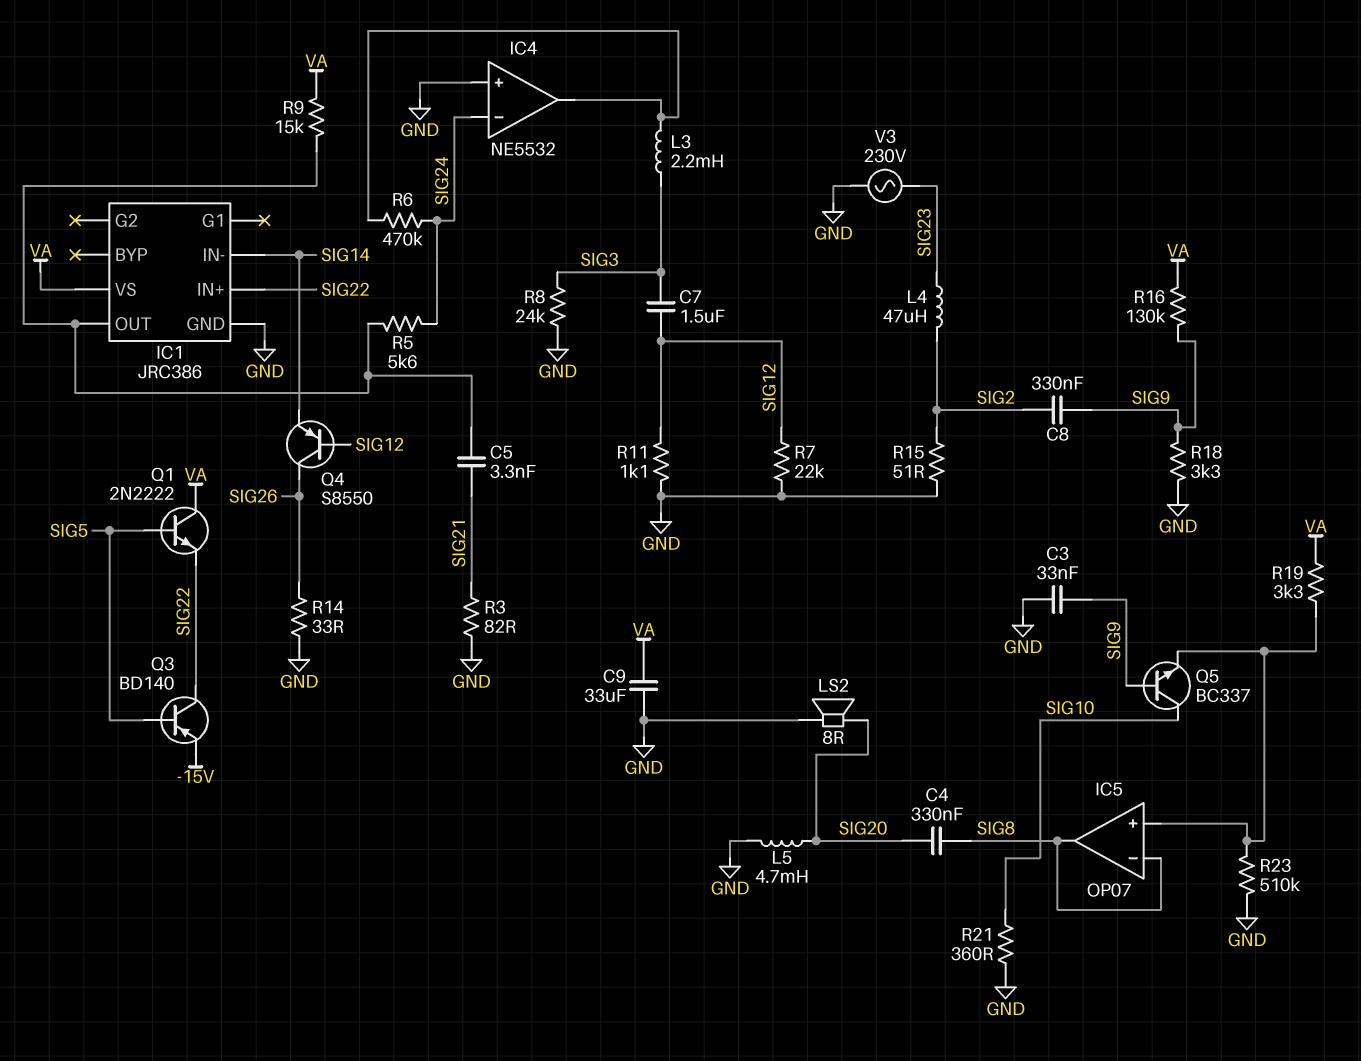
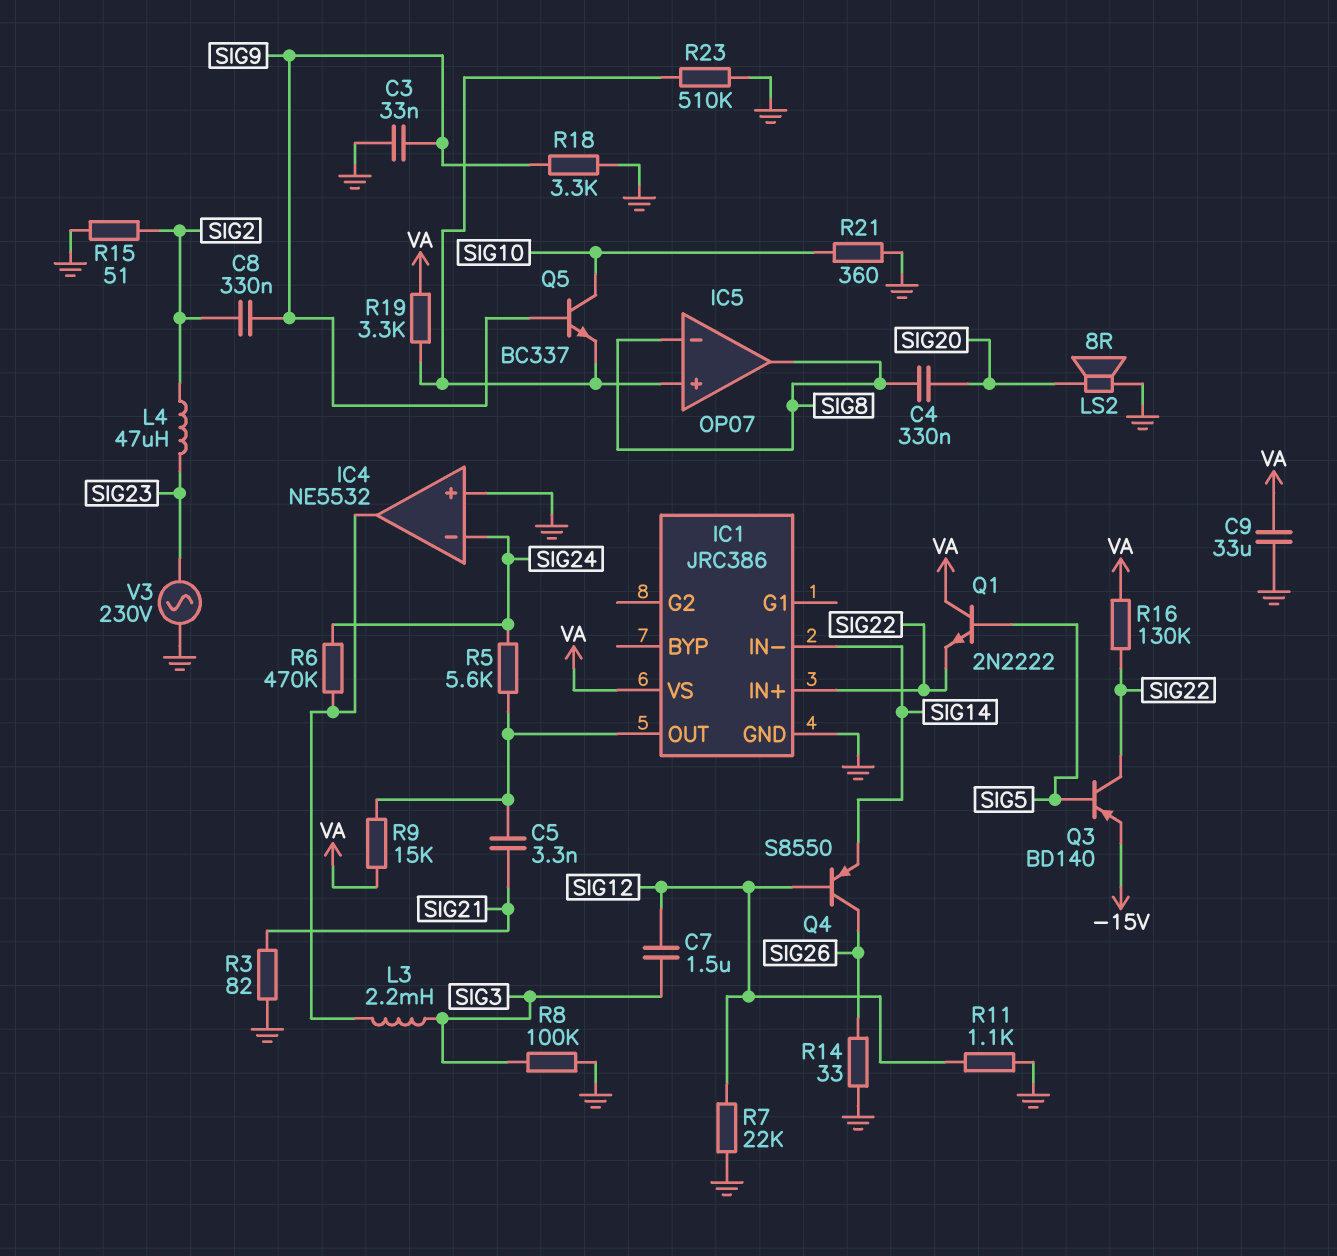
L5: 4.7mH (GND, SIG20) -> none
R8: 24k (GND, SIG3) -> 100k (GND, SIG3)
R16: 130k (SIG9, VA) -> 130k (SIG22, VA)

